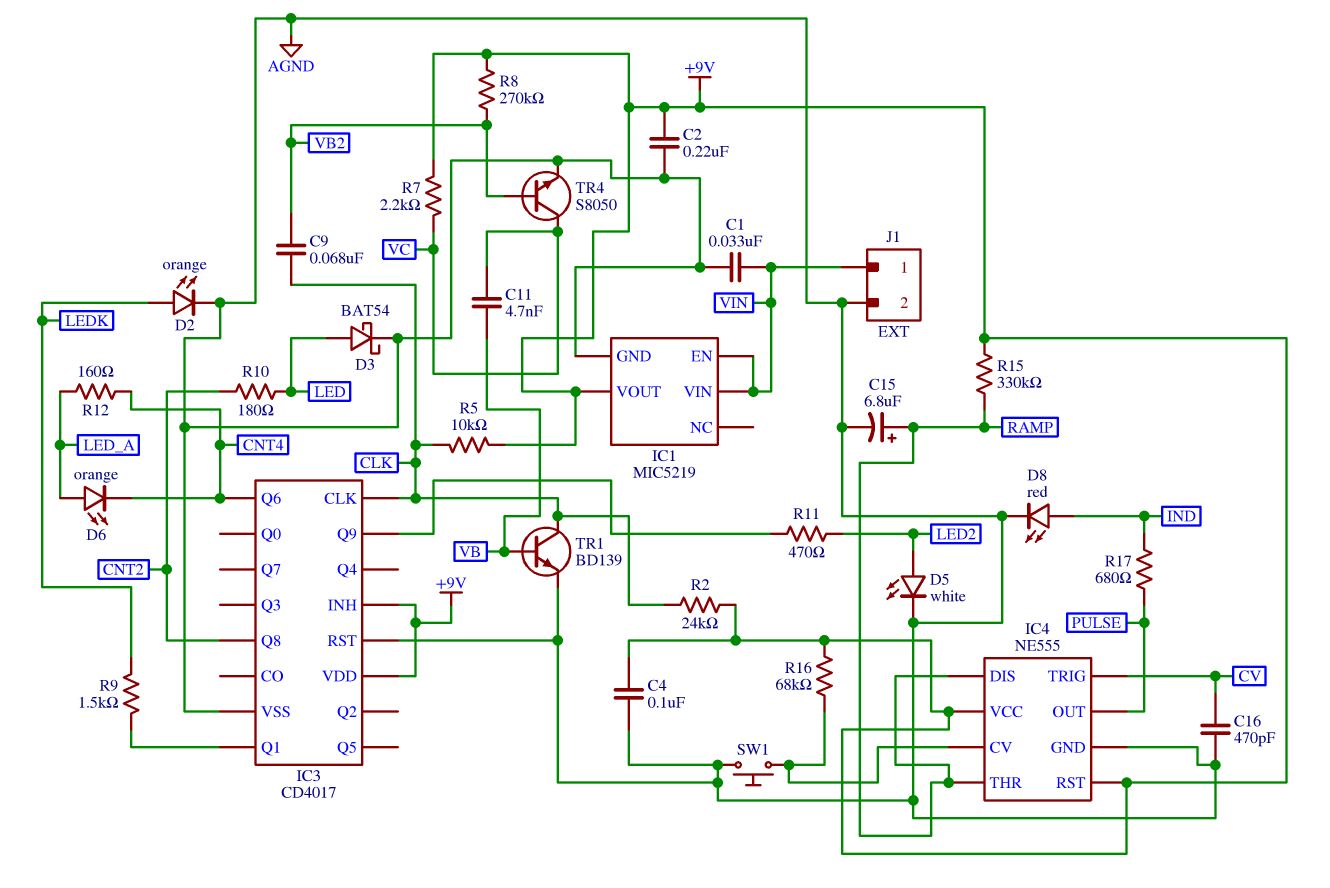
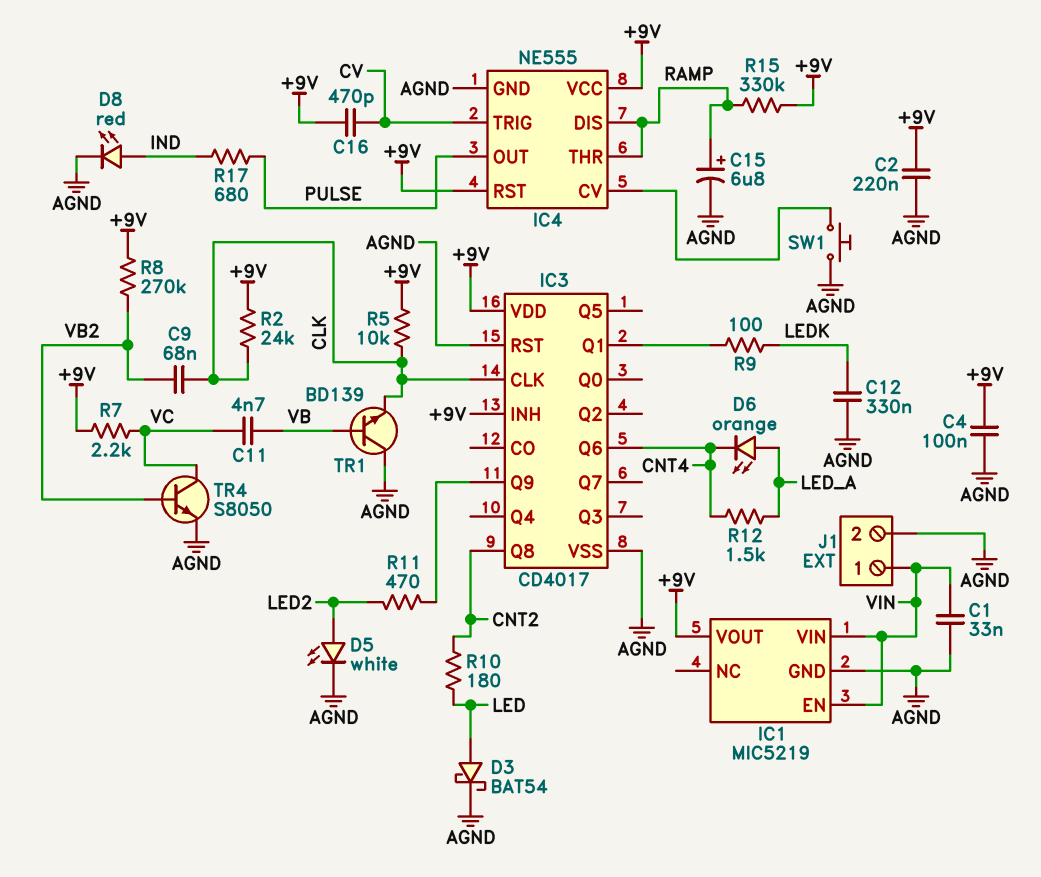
C12: none -> 330nF (AGND, LEDK)
C16: 470pF (AGND, CV) -> 470pF (+9V, CV)
D2: LED orange (A LEDK, K AGND) -> none
R9: 1.5k (IC3/Q1, LEDK) -> 100 (IC3/Q1, LEDK)
R12: 160 (CNT4, LED_A) -> 1.5k (CNT4, LED_A)
R16: 68k (+9V, IC4/CV) -> none
TR1: NPN BD139 (B VB, C CLK, E AGND) -> NPN BD139 (B VB, C AGND, E CLK)

